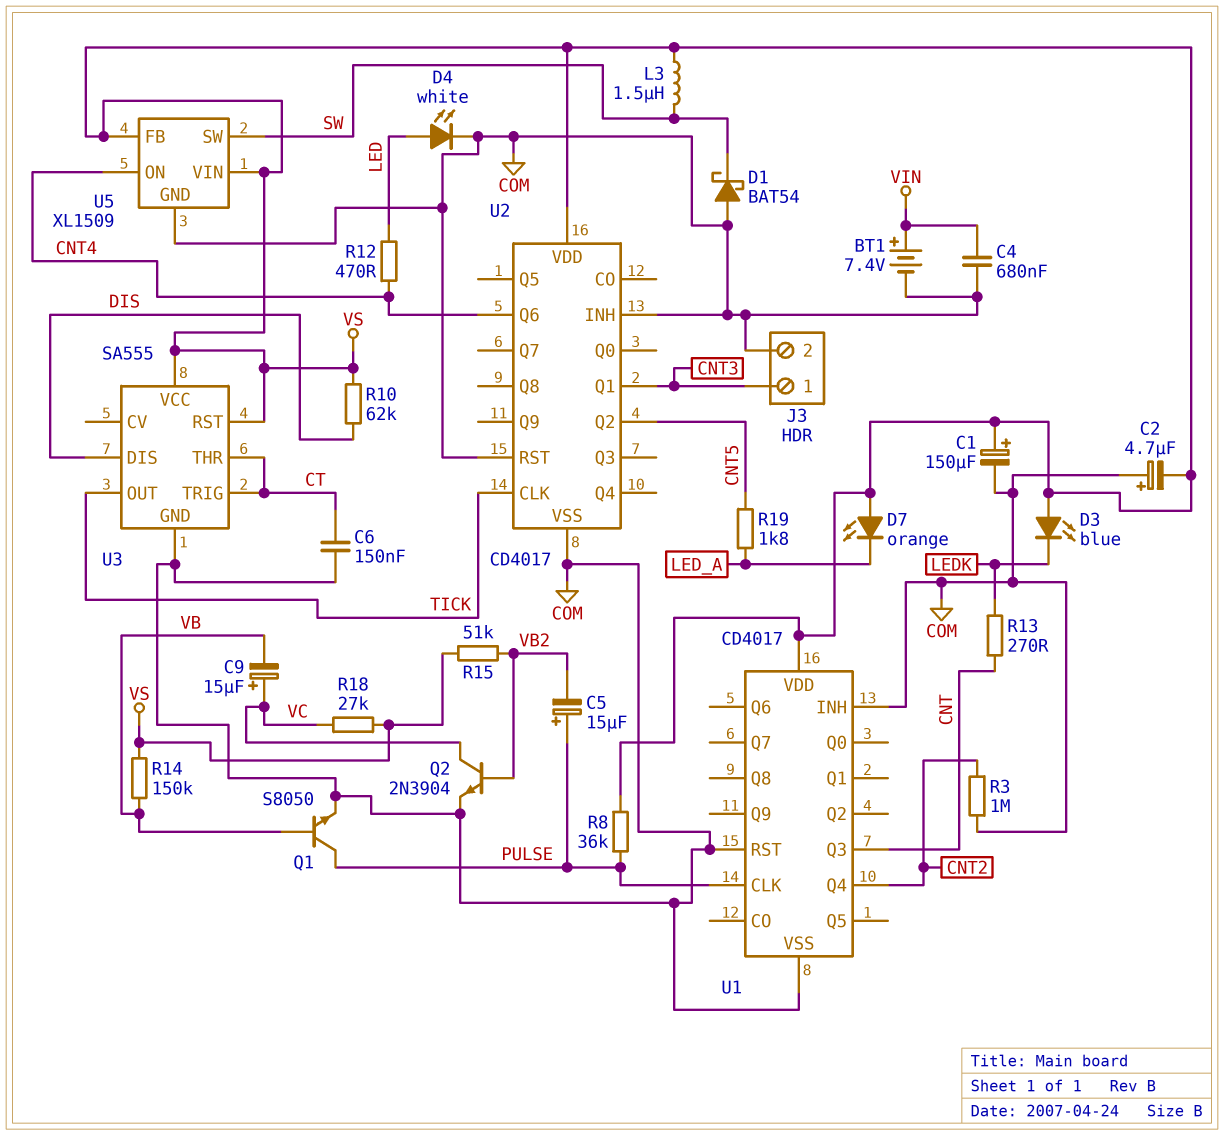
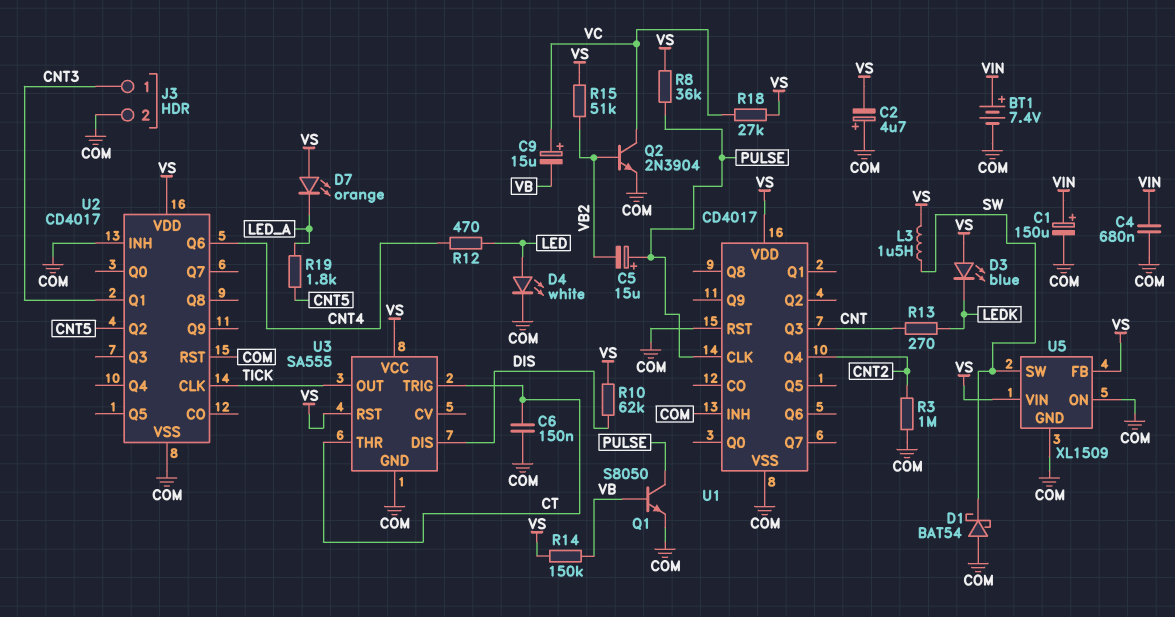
C1: 150uF (plus VS, minus COM) -> 150uF (plus VIN, minus COM)
U5 pin ON: CNT4 -> COM

